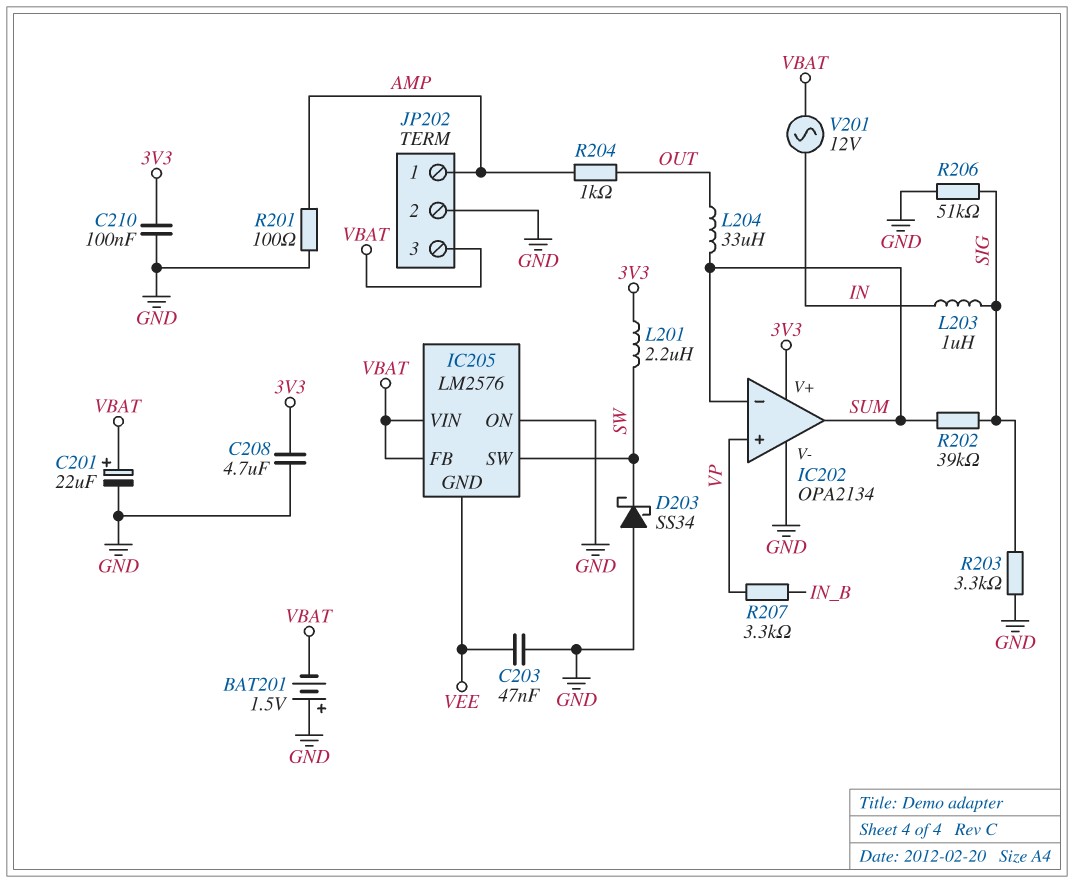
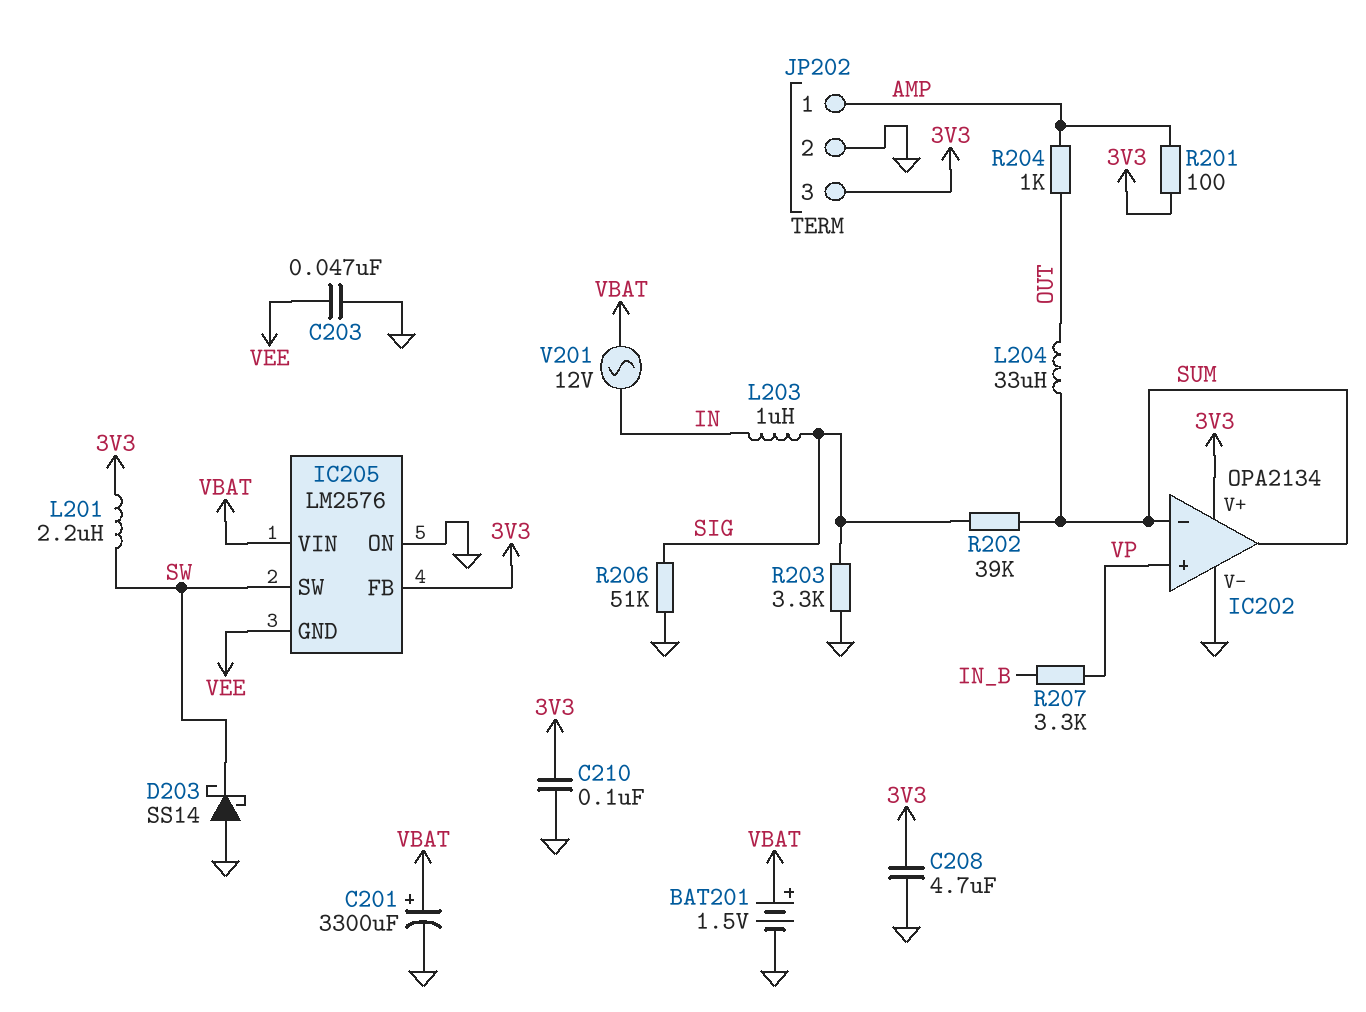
BAT201: 1.5V (plus GND, minus VBAT) -> 1.5V (plus VBAT, minus GND)
C201: 22uF (plus VBAT, minus GND) -> 3300uF (plus VBAT, minus GND)
D203: schottky SS34 (A GND, K SW) -> schottky SS14 (A GND, K SW)
IC205 pin FB: VBAT -> 3V3
JP202 pin 3: VBAT -> 3V3
R201: 100 (AMP, GND) -> 100 (3V3, AMP)

